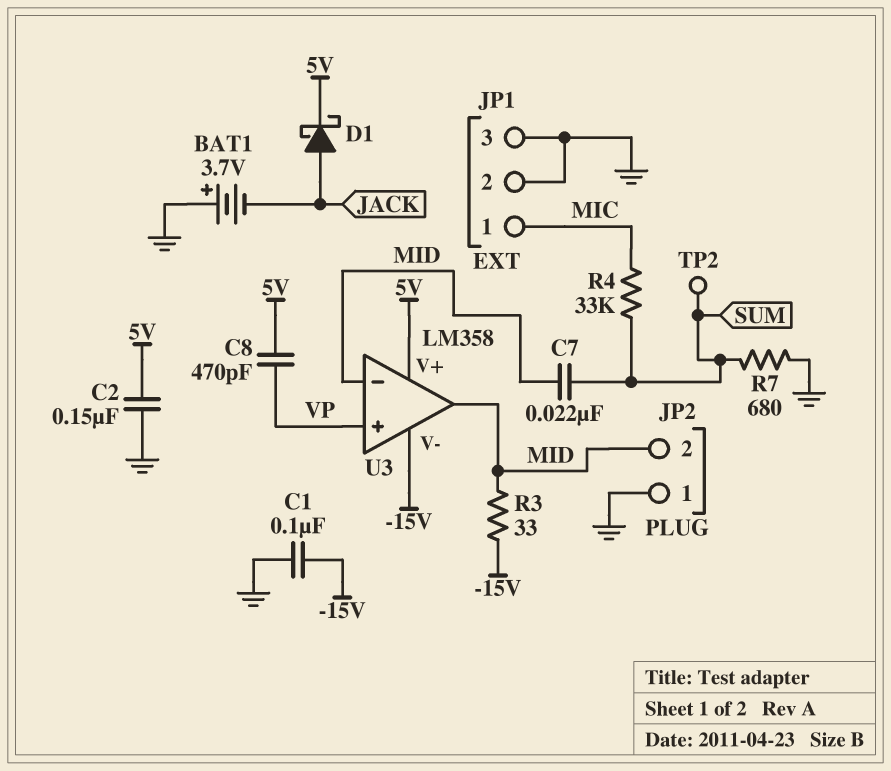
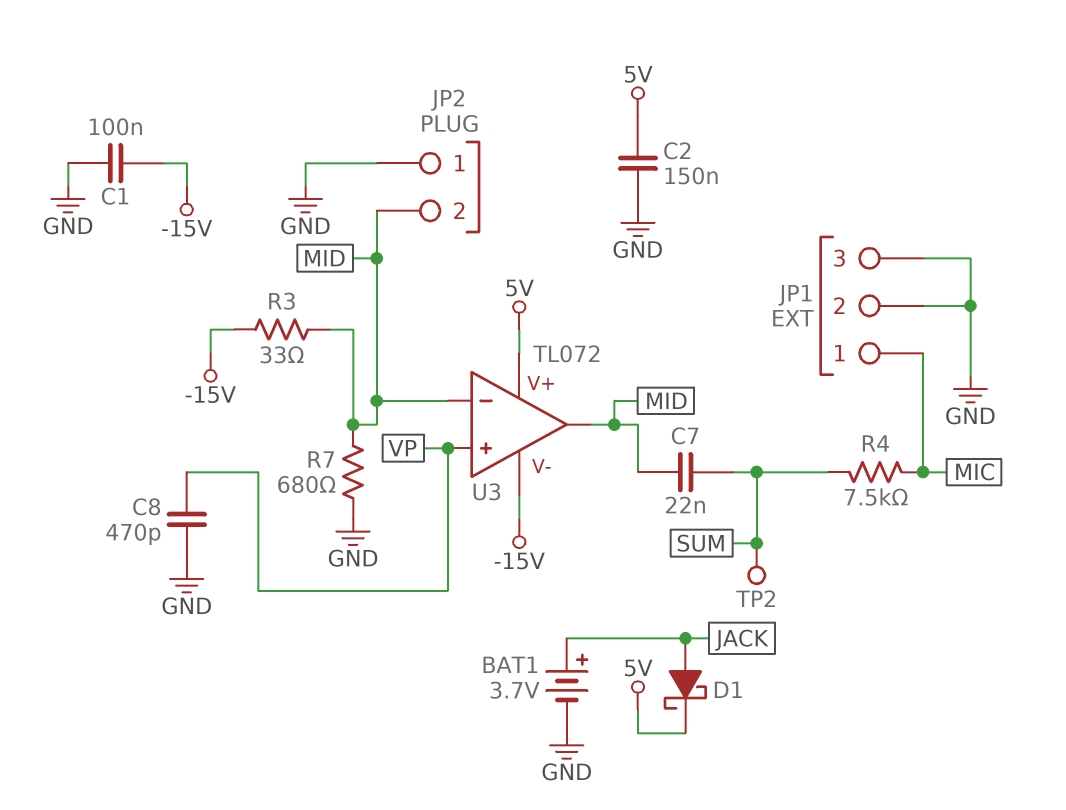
BAT1: 3.7V (plus GND, minus JACK) -> 3.7V (plus JACK, minus GND)
C8: 470pF (5V, VP) -> 470pF (GND, VP)
R4: 33k (MIC, SUM) -> 7.5k (MIC, SUM)
R7: 680 (GND, SUM) -> 680 (GND, MID)
U3: LM358 -> TL072

